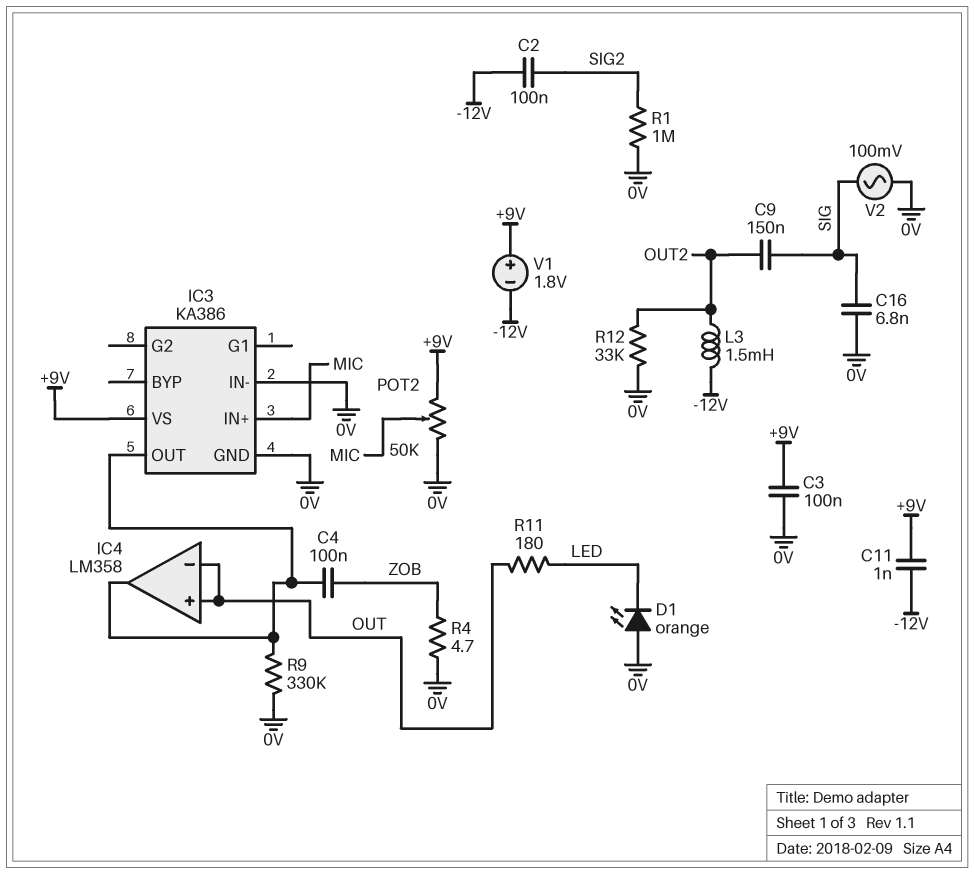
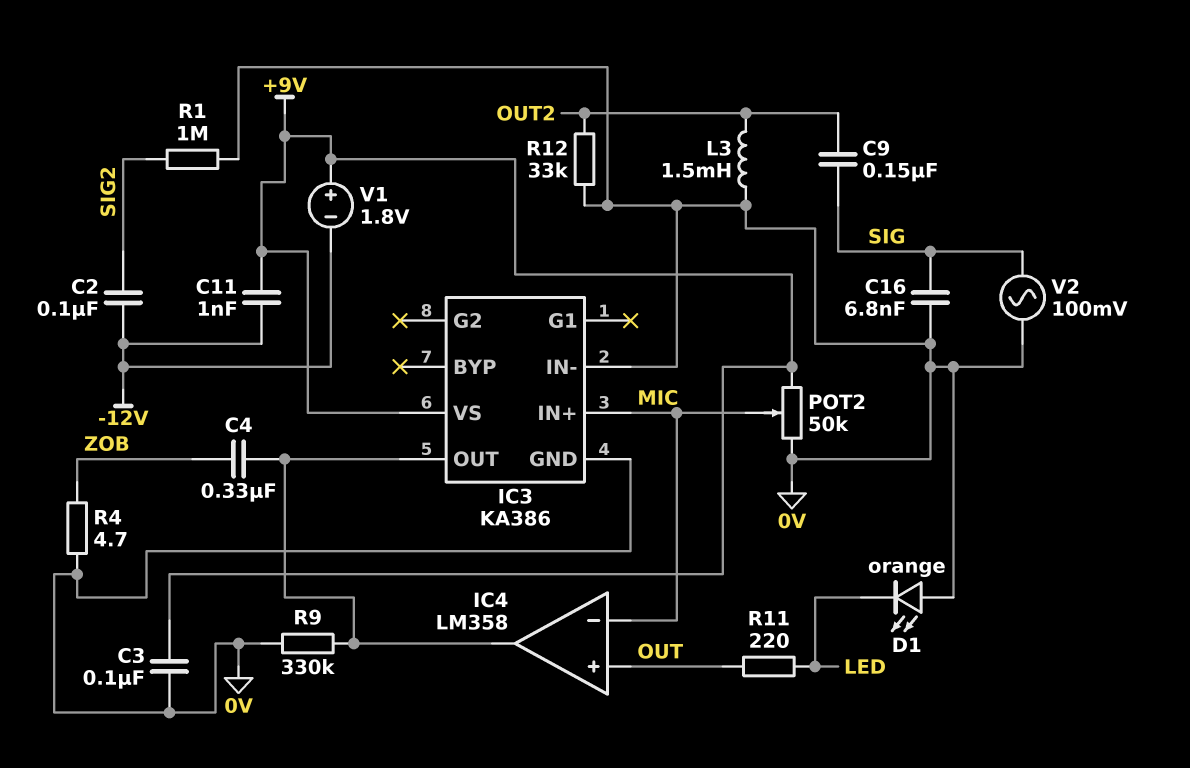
C4: 100nF (IC3/OUT, ZOB) -> 330nF (IC3/OUT, ZOB)
IC4 pin in-: OUT -> MIC
L3: 1.5mH (-12V, OUT2) -> 1.5mH (0V, OUT2)
R11: 180 (LED, OUT) -> 220 (LED, OUT)

